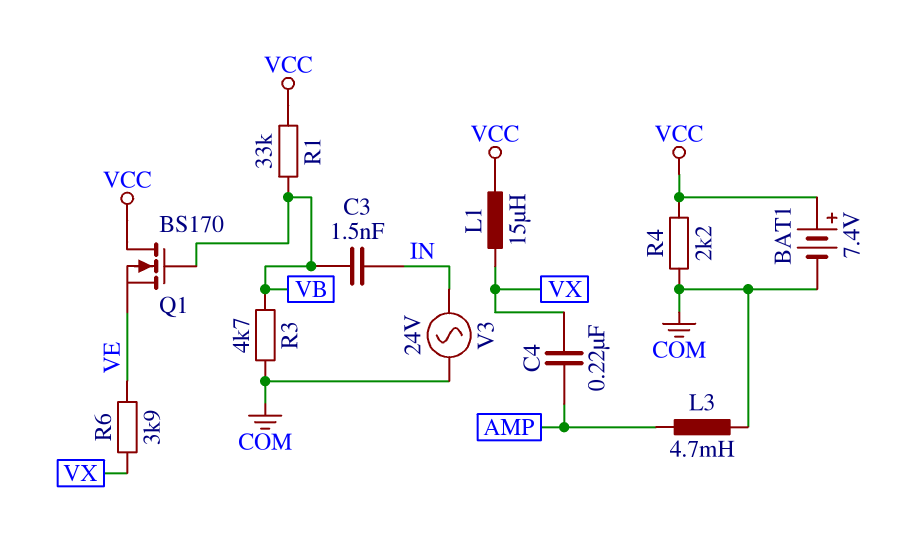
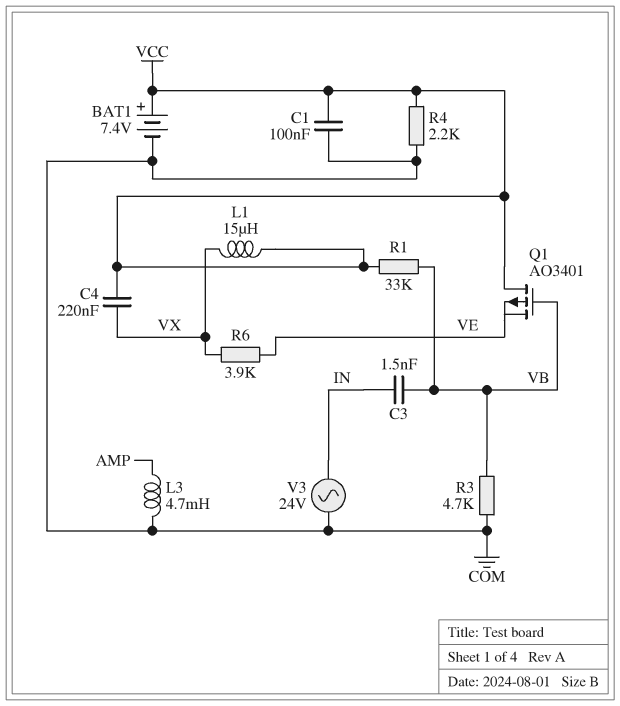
C1: none -> 100nF (COM, VCC)
C4: 220nF (AMP, VX) -> 220nF (VCC, VX)
Q1: NMOS BS170 (G VB, D VCC, S VE) -> PMOS AO3401 (G VB, D VCC, S VE)

